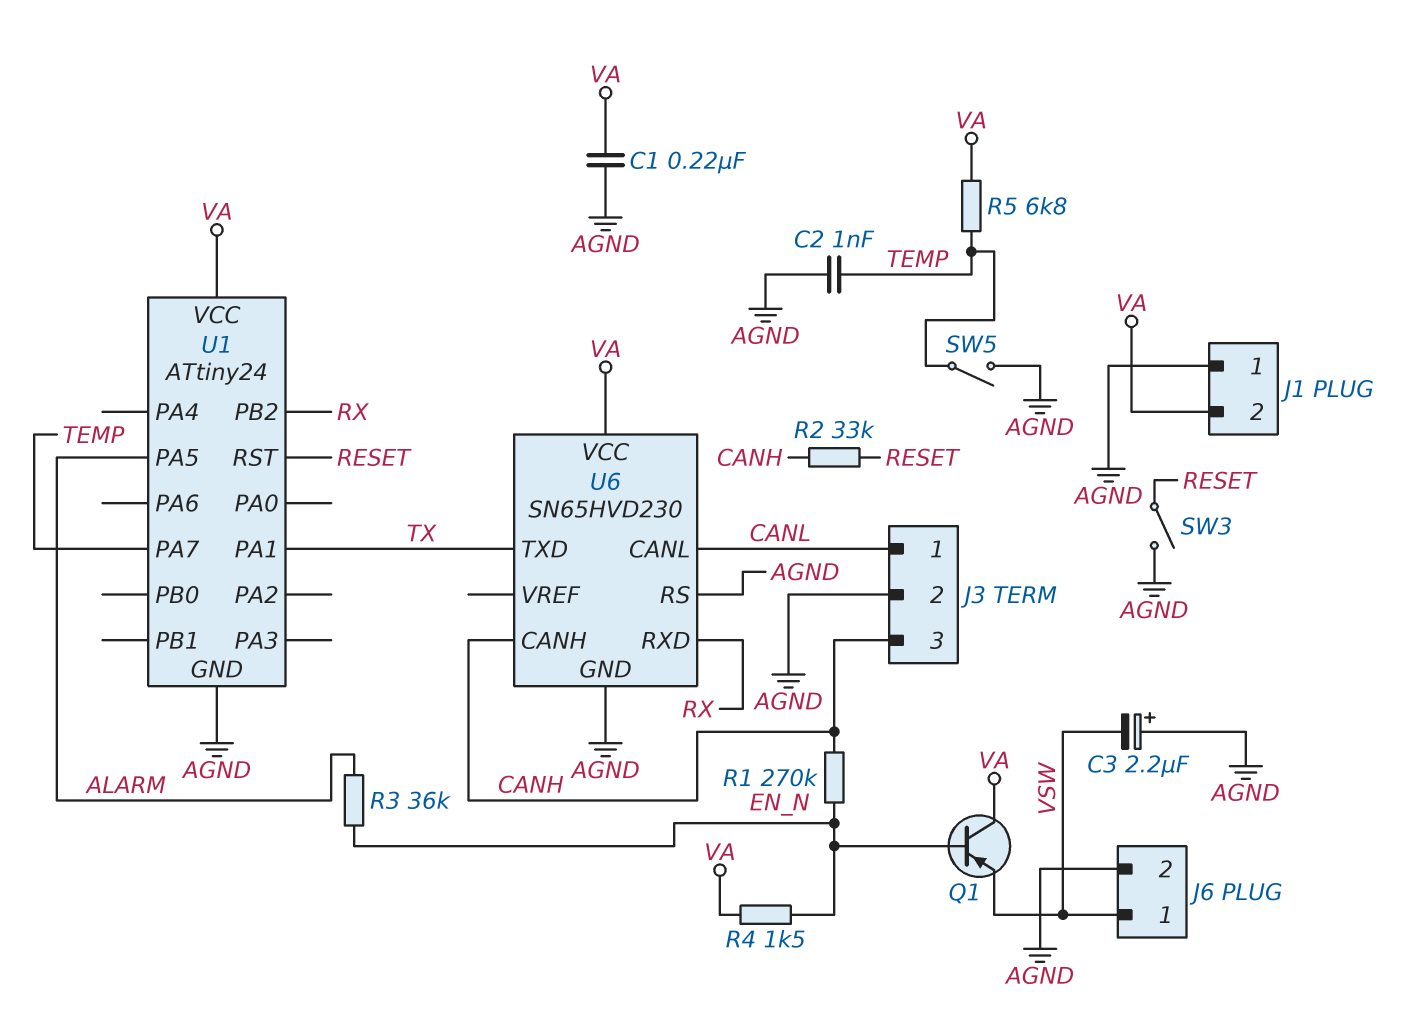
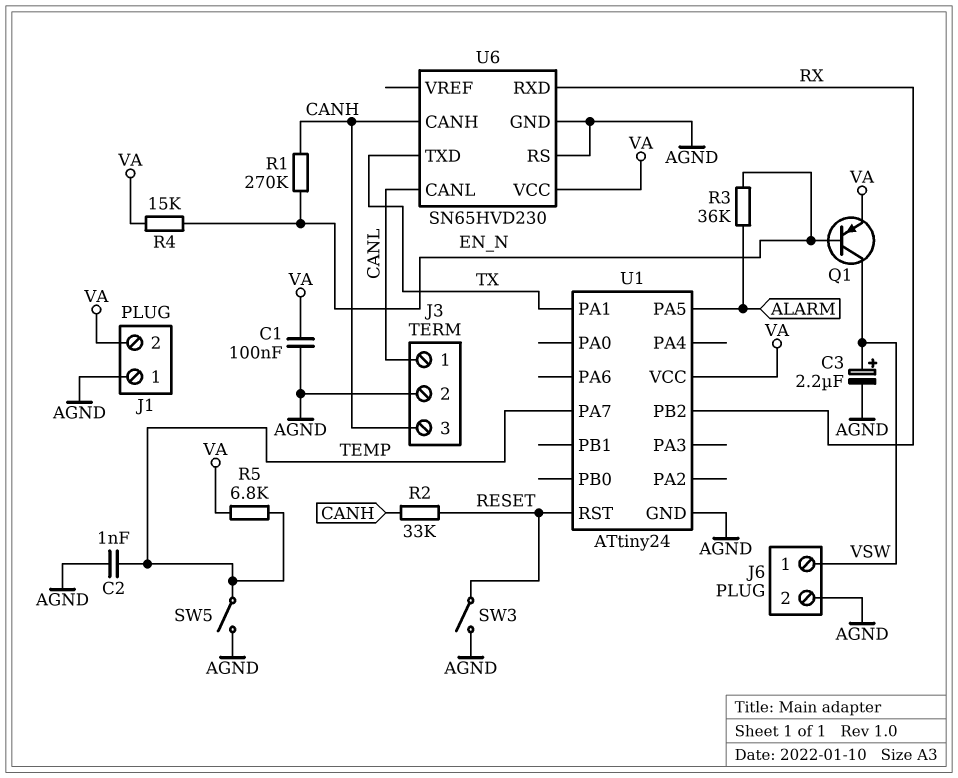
C1: 220nF (AGND, VA) -> 100nF (AGND, VA)
C3: 2.2uF (plus AGND, minus VSW) -> 2.2uF (plus VSW, minus AGND)
Q1: PNP (B EN_N, C VA, E VSW) -> PNP (B EN_N, C VSW, E VA)
R4: 1.5k (EN_N, VA) -> 15k (EN_N, VA)

